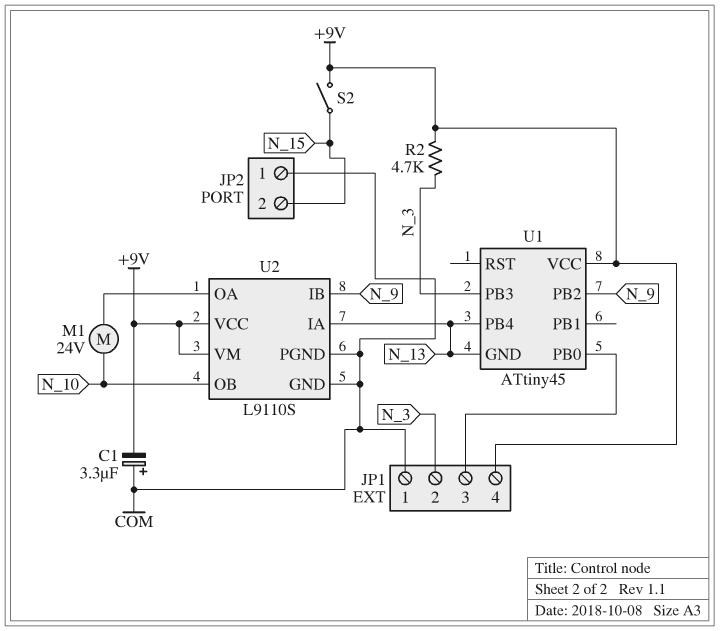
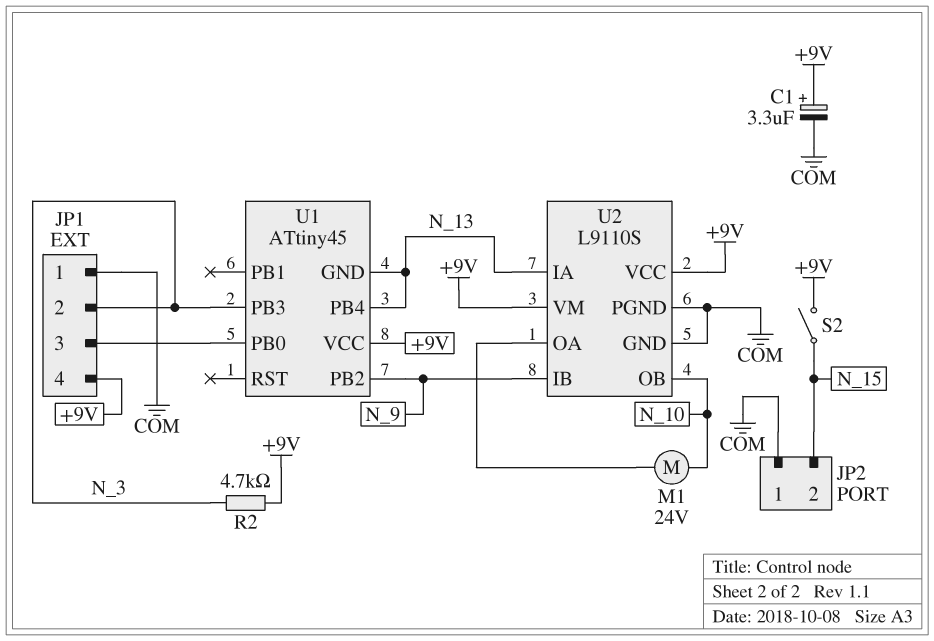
C1: 3.3uF (plus COM, minus +9V) -> 3.3uF (plus +9V, minus COM)

